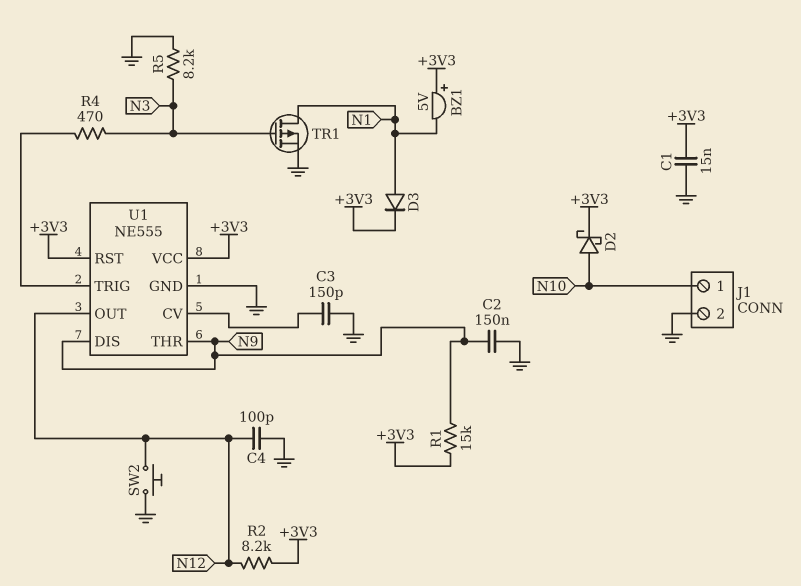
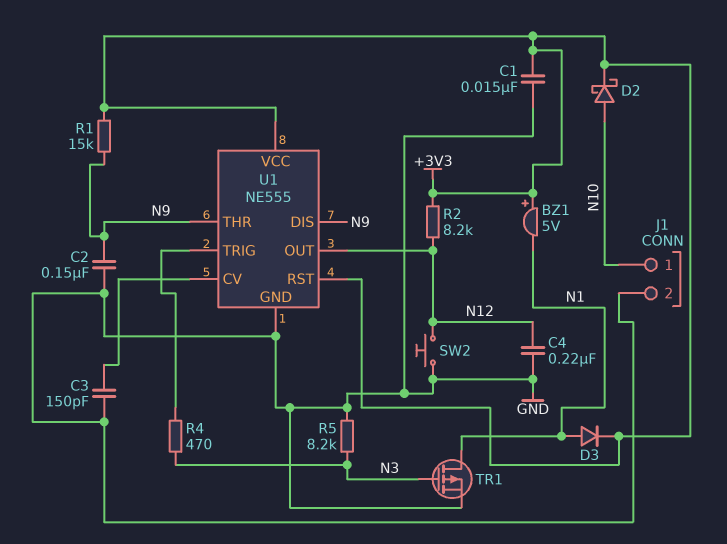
C4: 100pF (GND, N12) -> 220nF (GND, N12)

